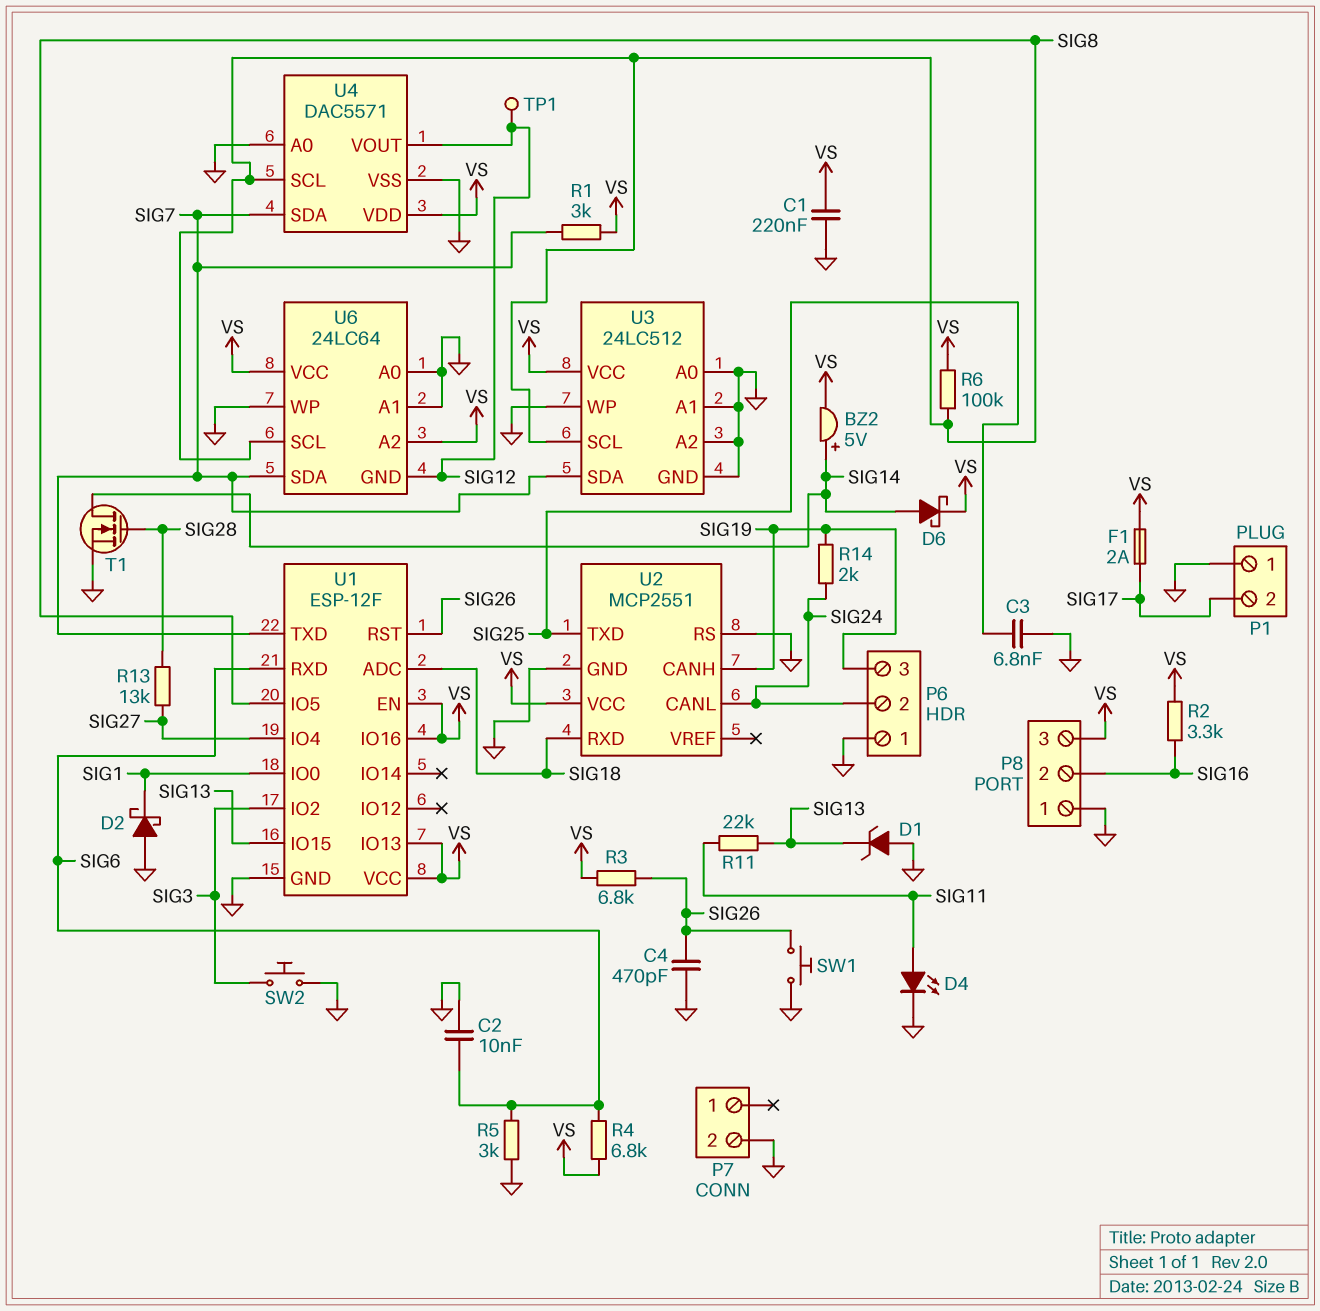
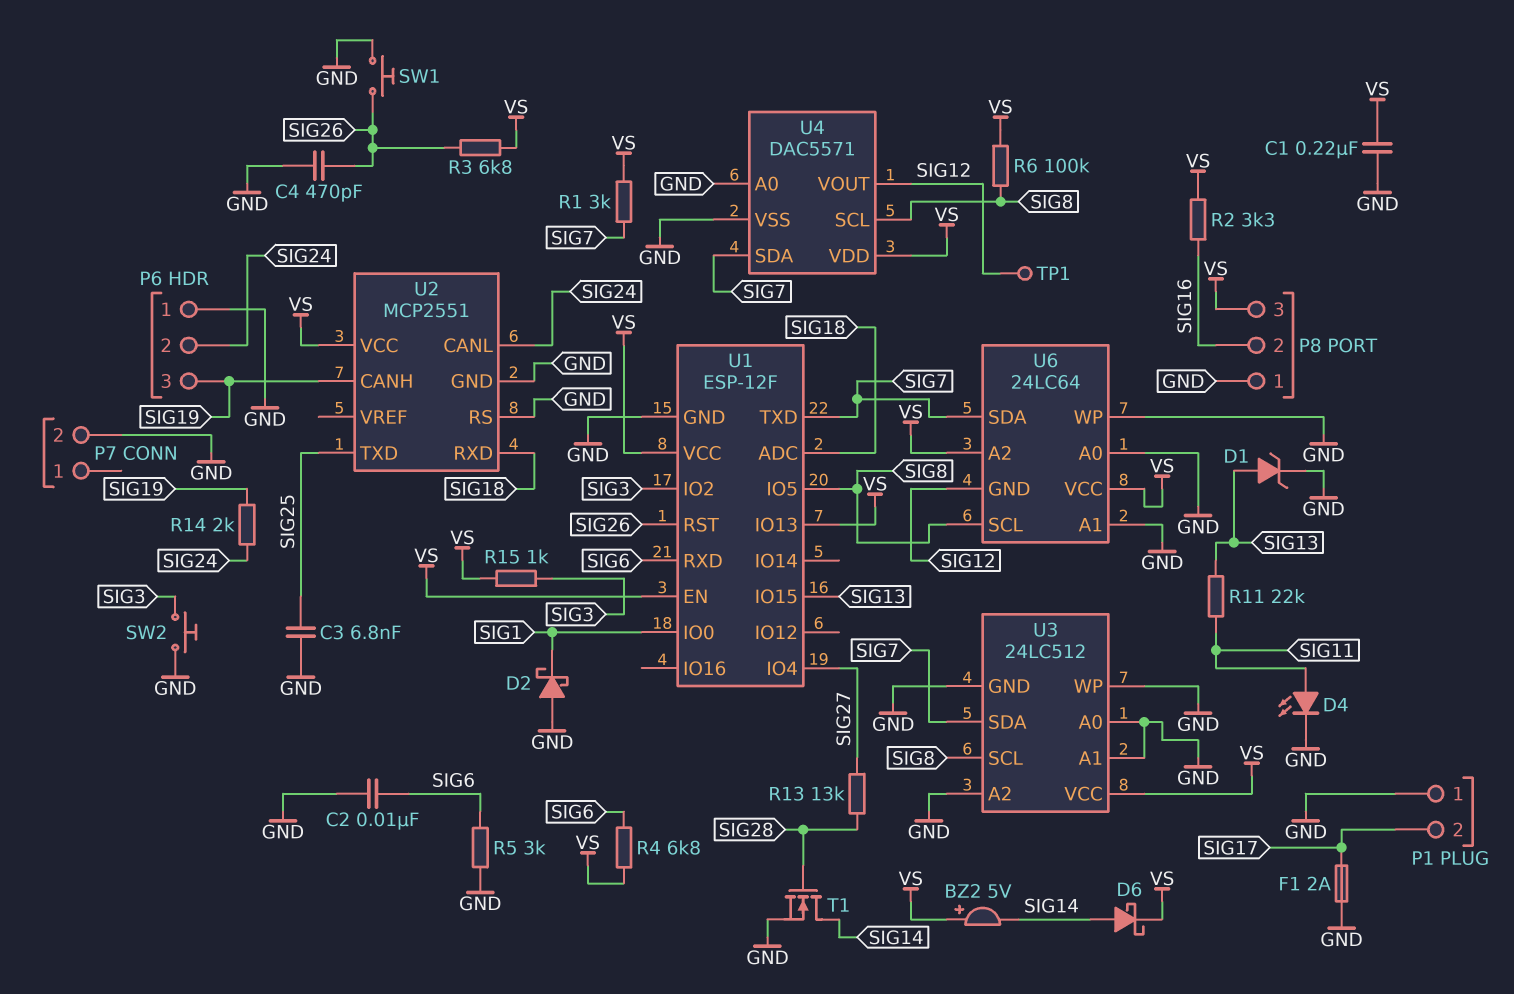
BZ2: buzzer 5V (plus SIG14, minus VS) -> buzzer 5V (plus VS, minus SIG14)
D1: zener (A GND, K SIG13) -> zener (A SIG13, K GND)
F1: 2A (SIG17, VS) -> 2A (GND, SIG17)
R15: none -> 1k (SIG3, VS)
U1 pin IO16: VS -> none

